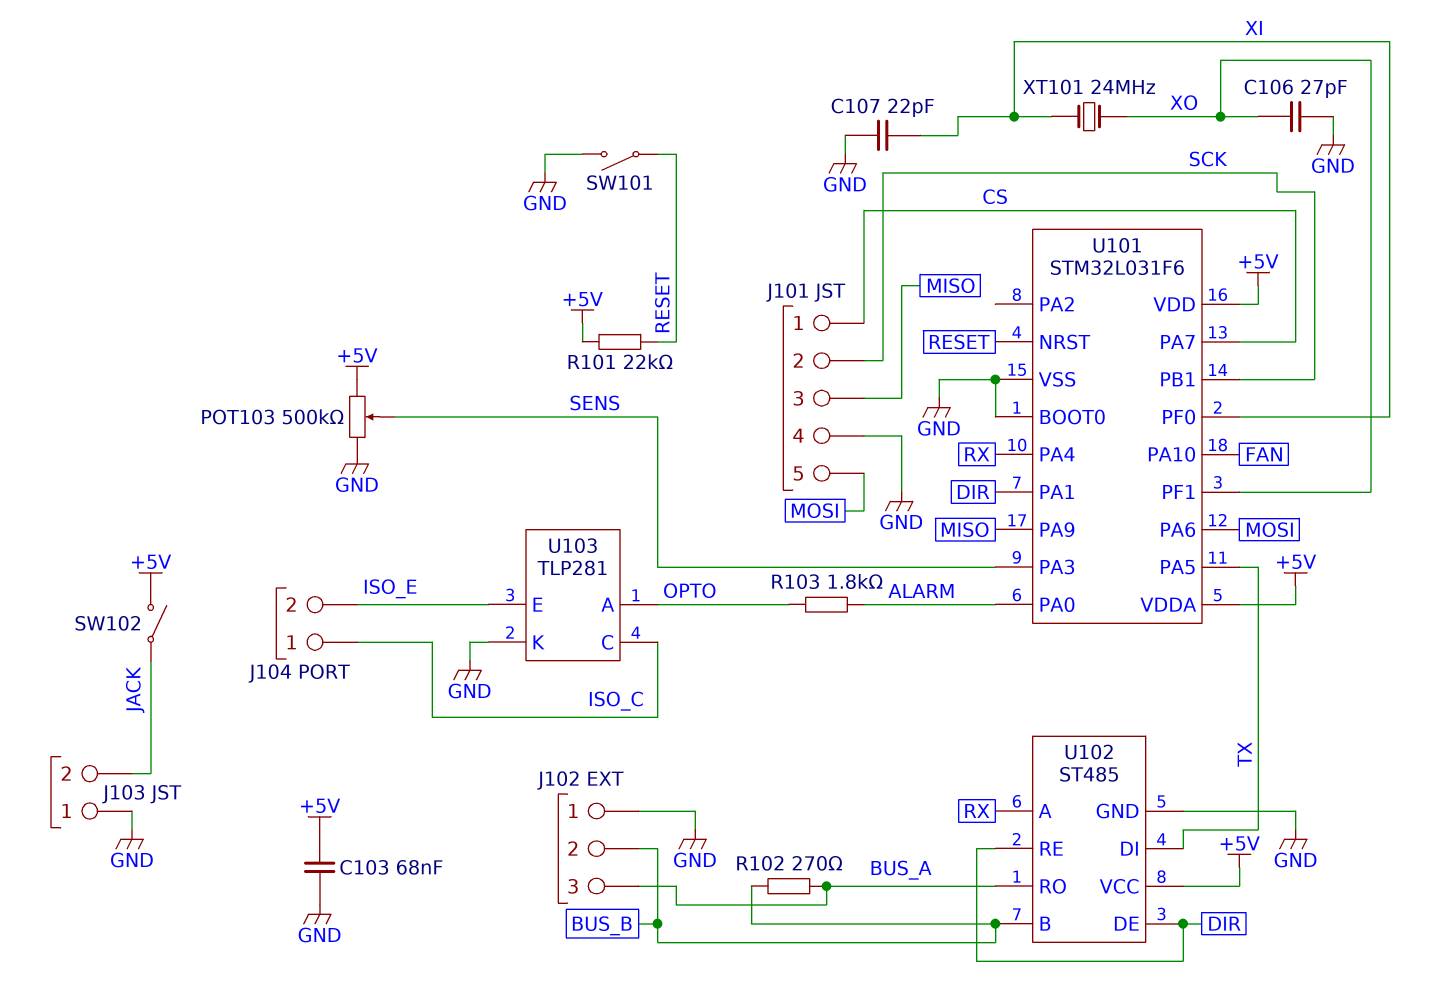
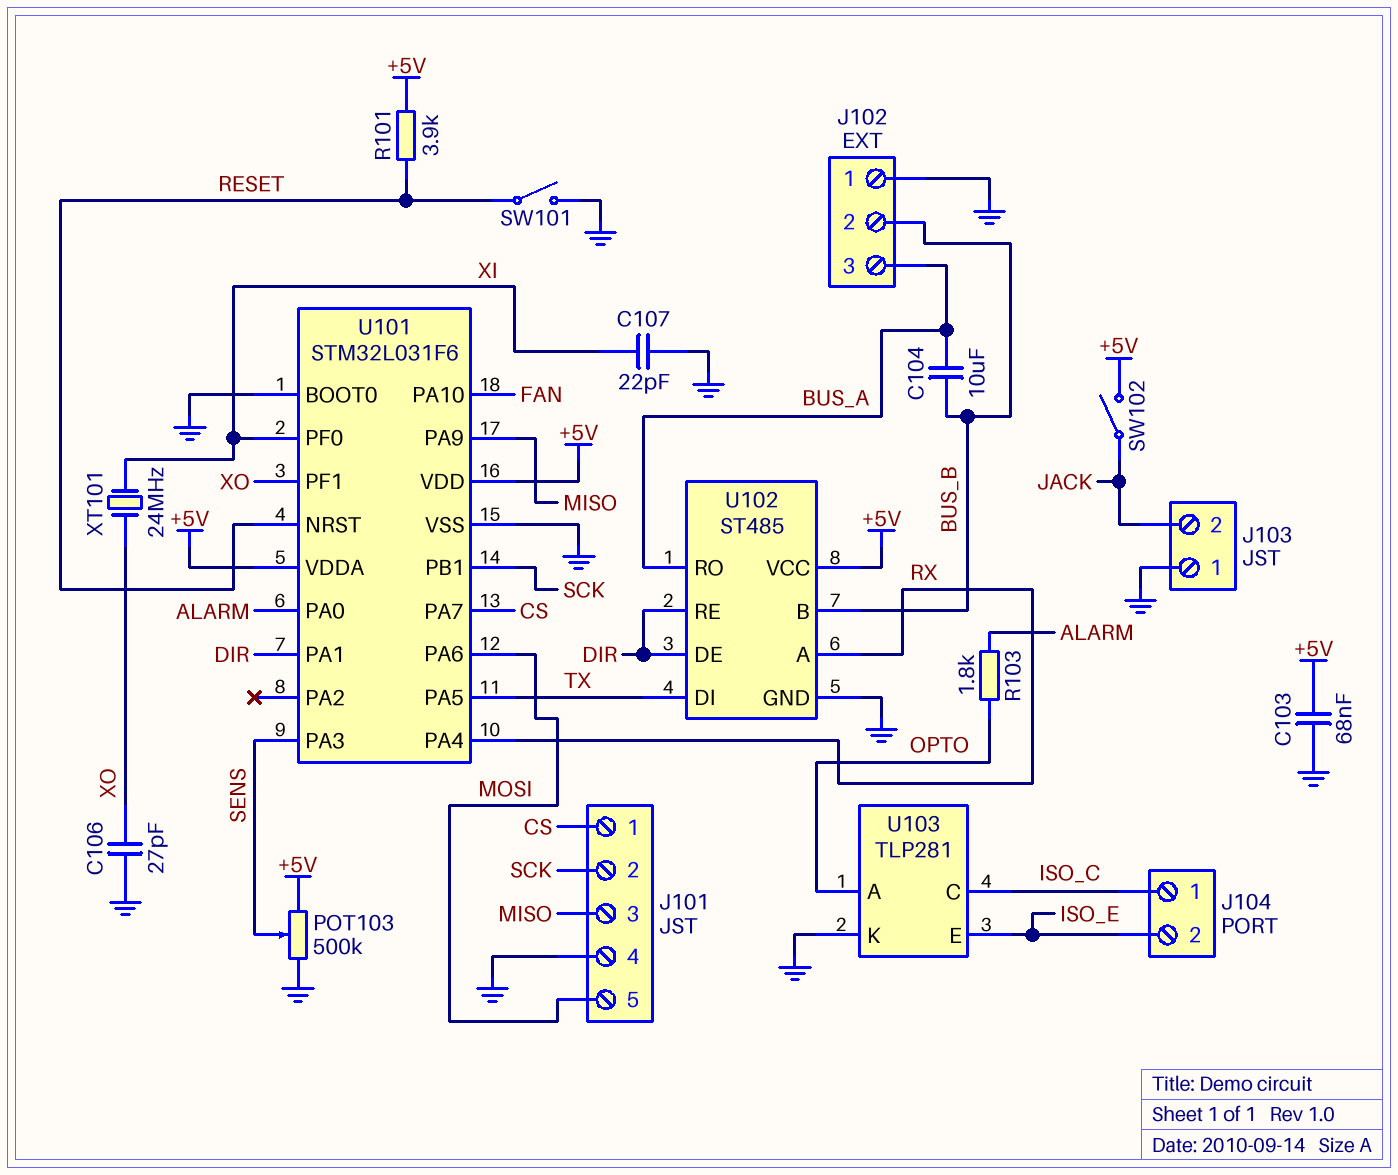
C104: none -> 10uF (BUS_A, BUS_B)
R101: 22k (+5V, RESET) -> 3.9k (+5V, RESET)
R102: 270 (BUS_A, BUS_B) -> none

